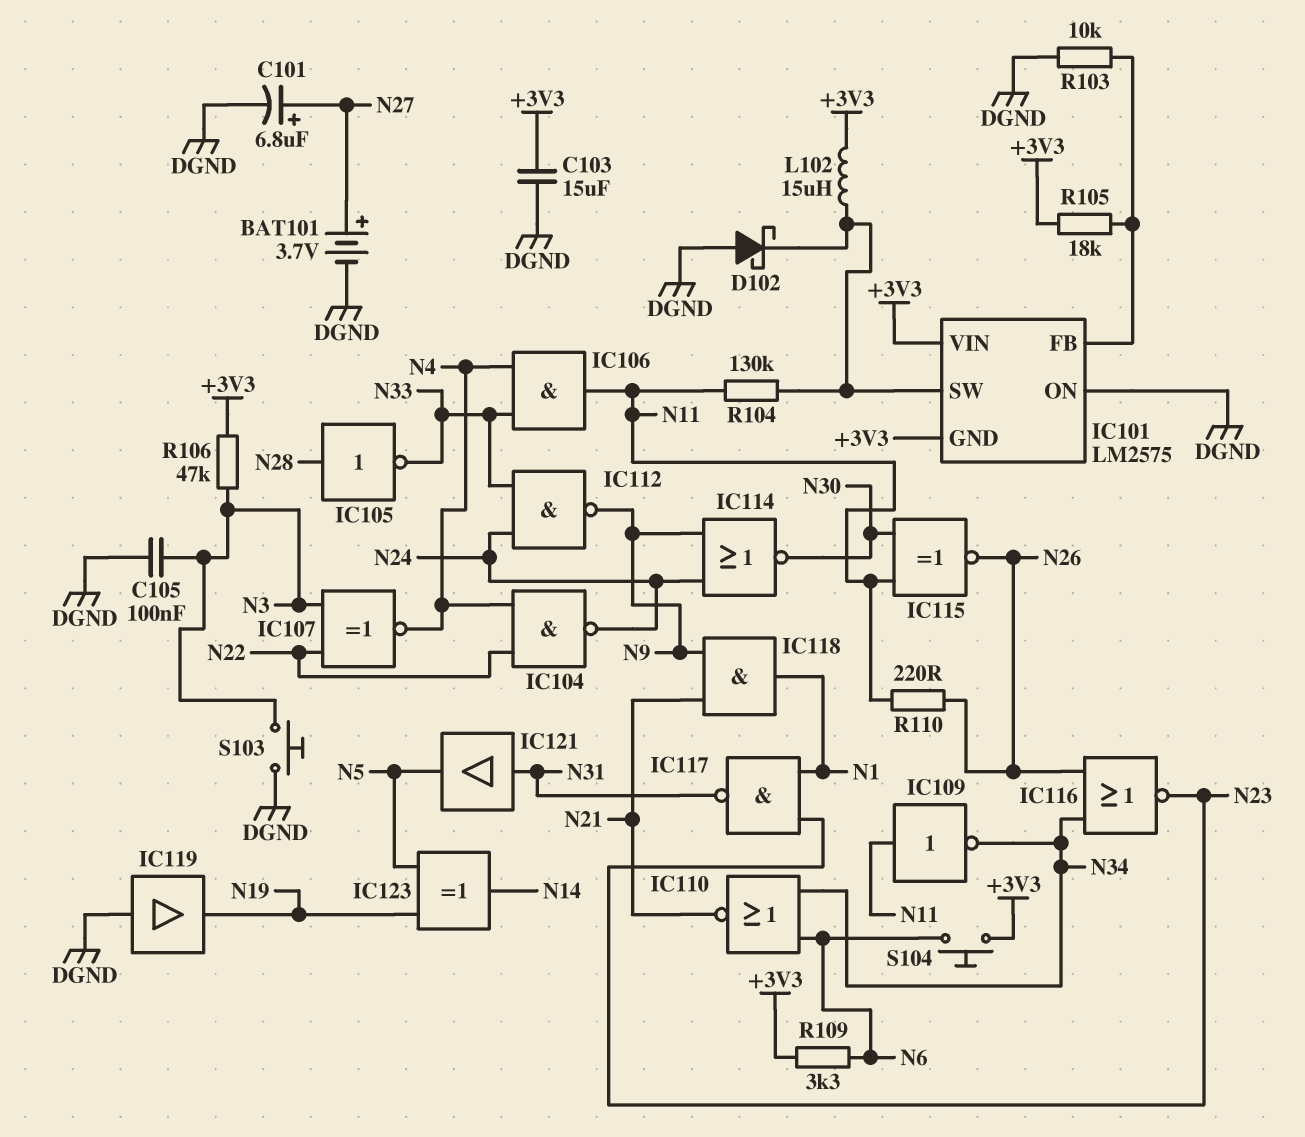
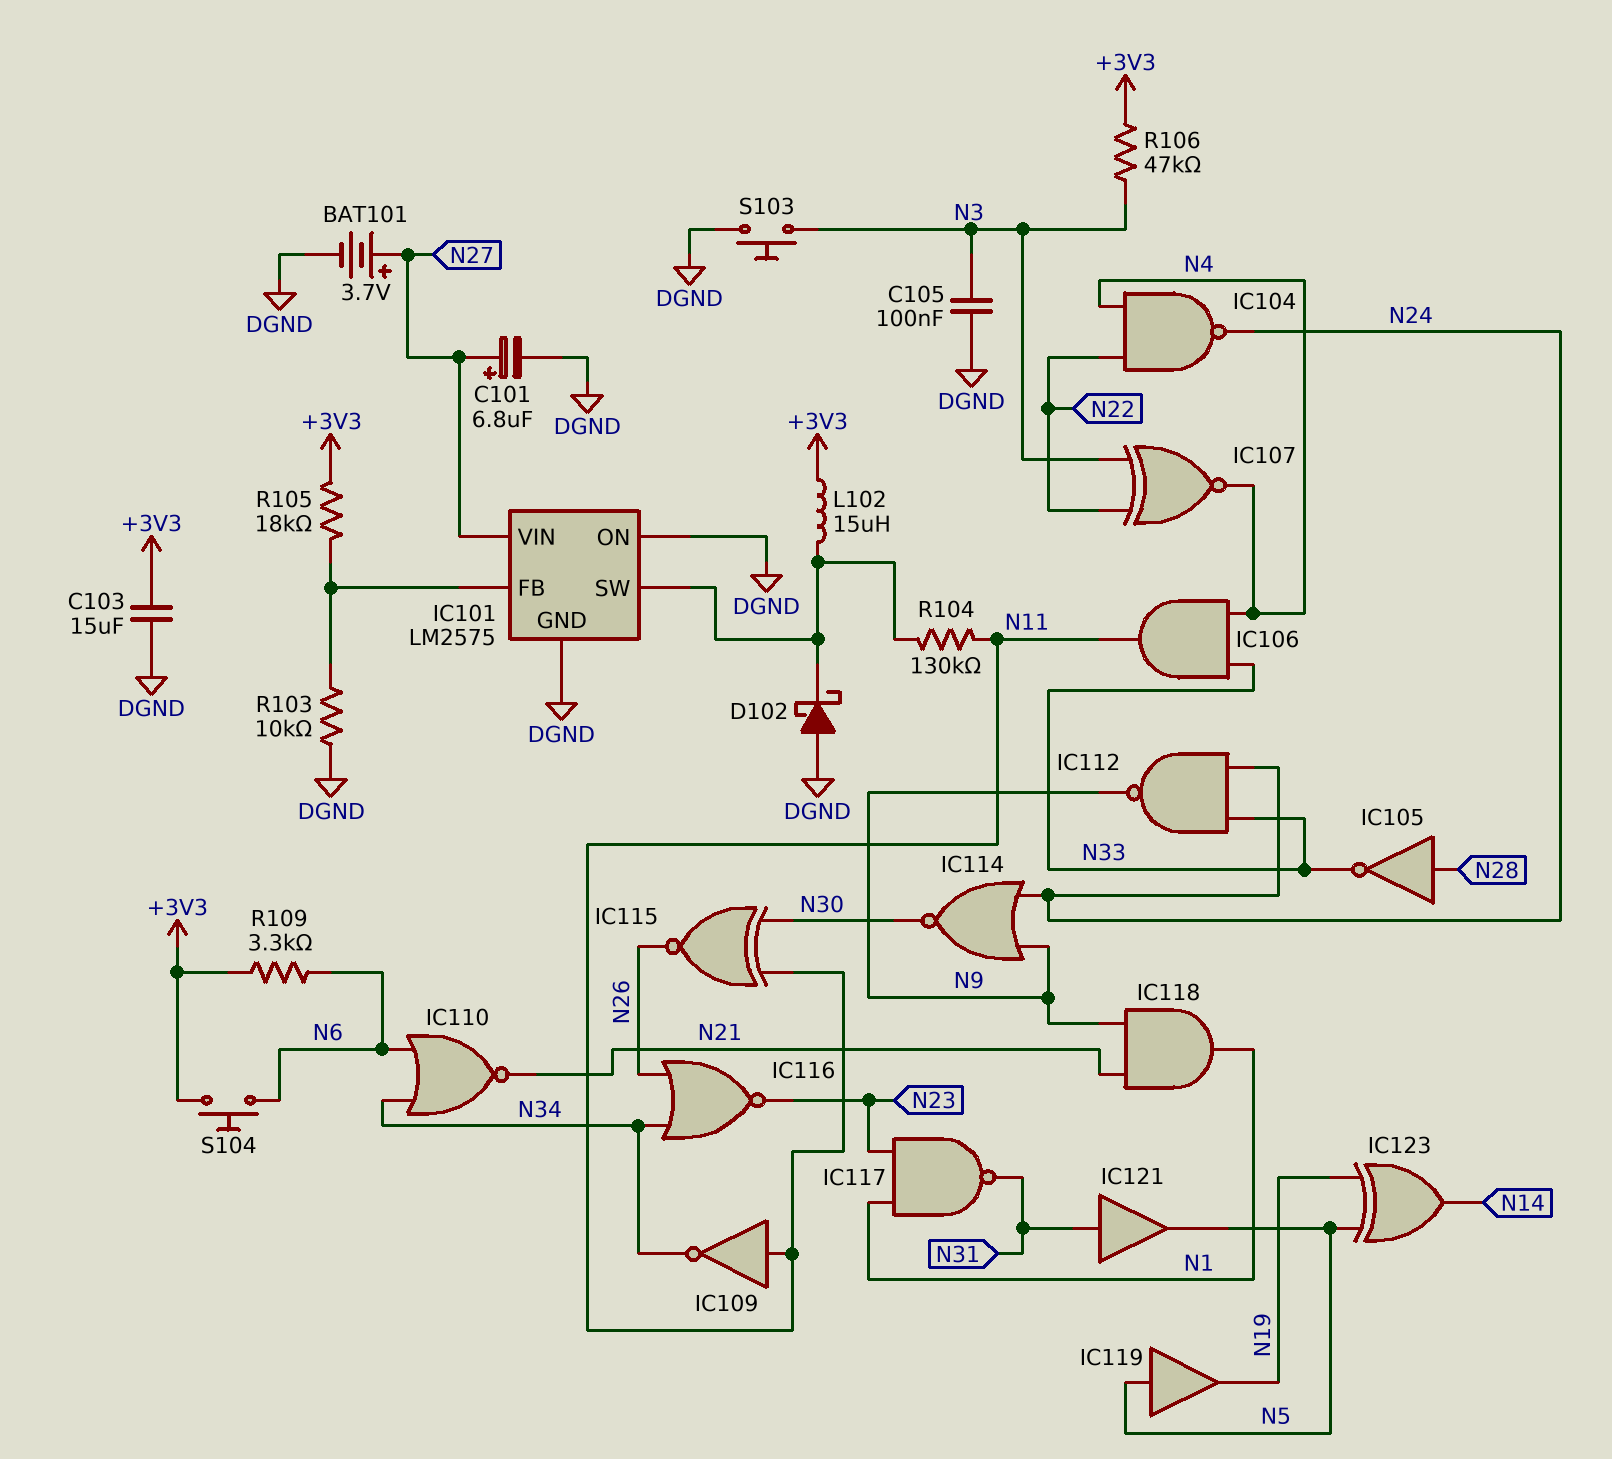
IC101 pin GND: +3V3 -> DGND
IC101 pin VIN: +3V3 -> N27
IC119: buffer (in DGND, out N19) -> buffer (in N5, out N19)
R110: 220 (N11, N26) -> none

